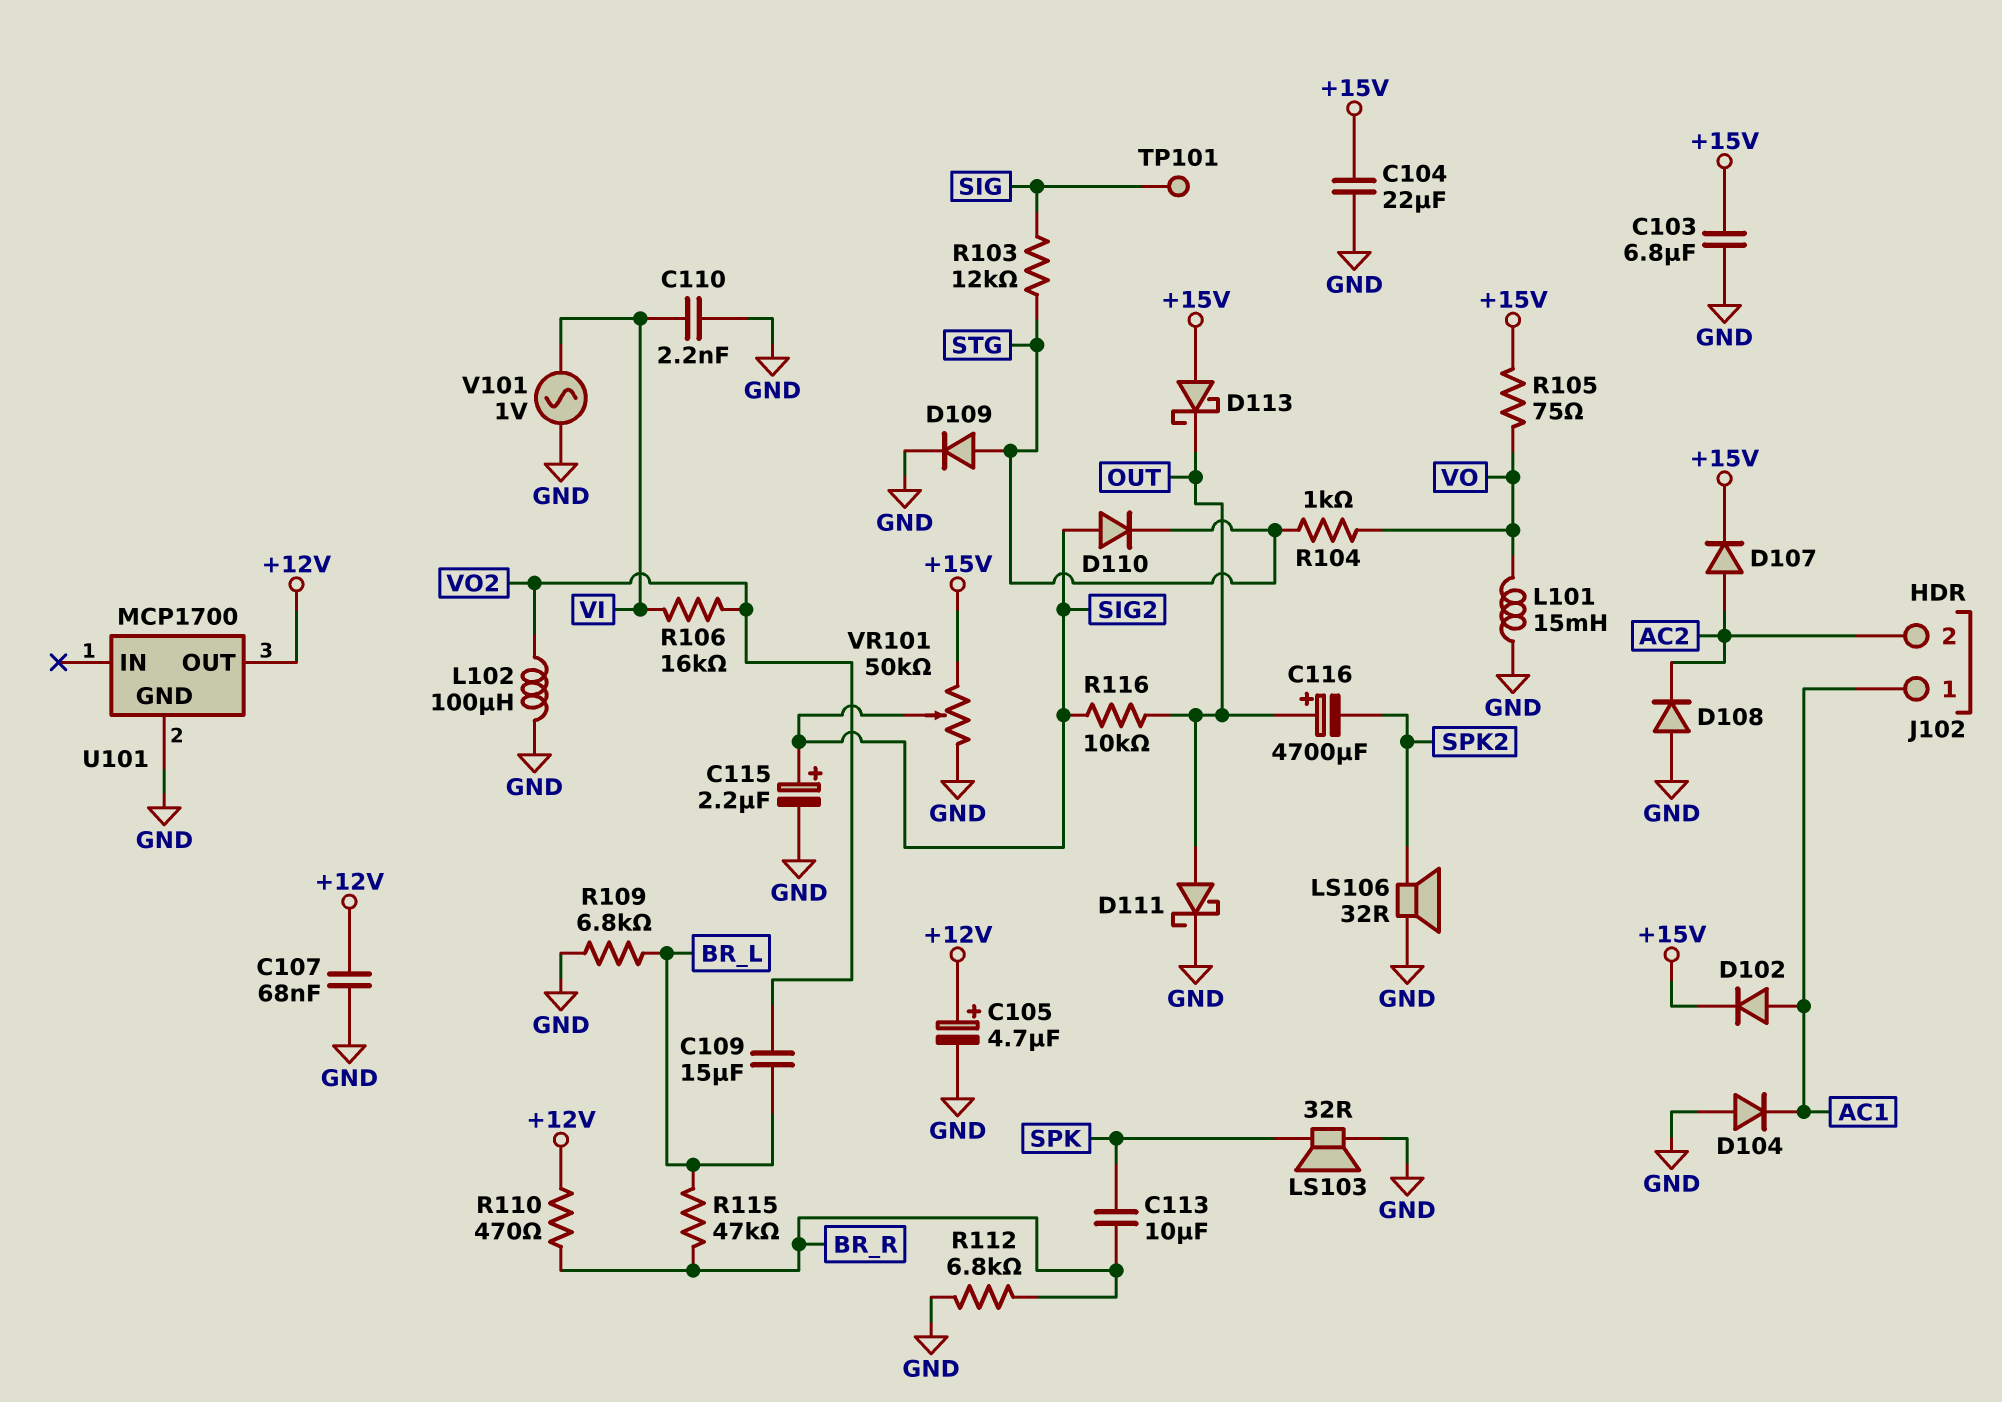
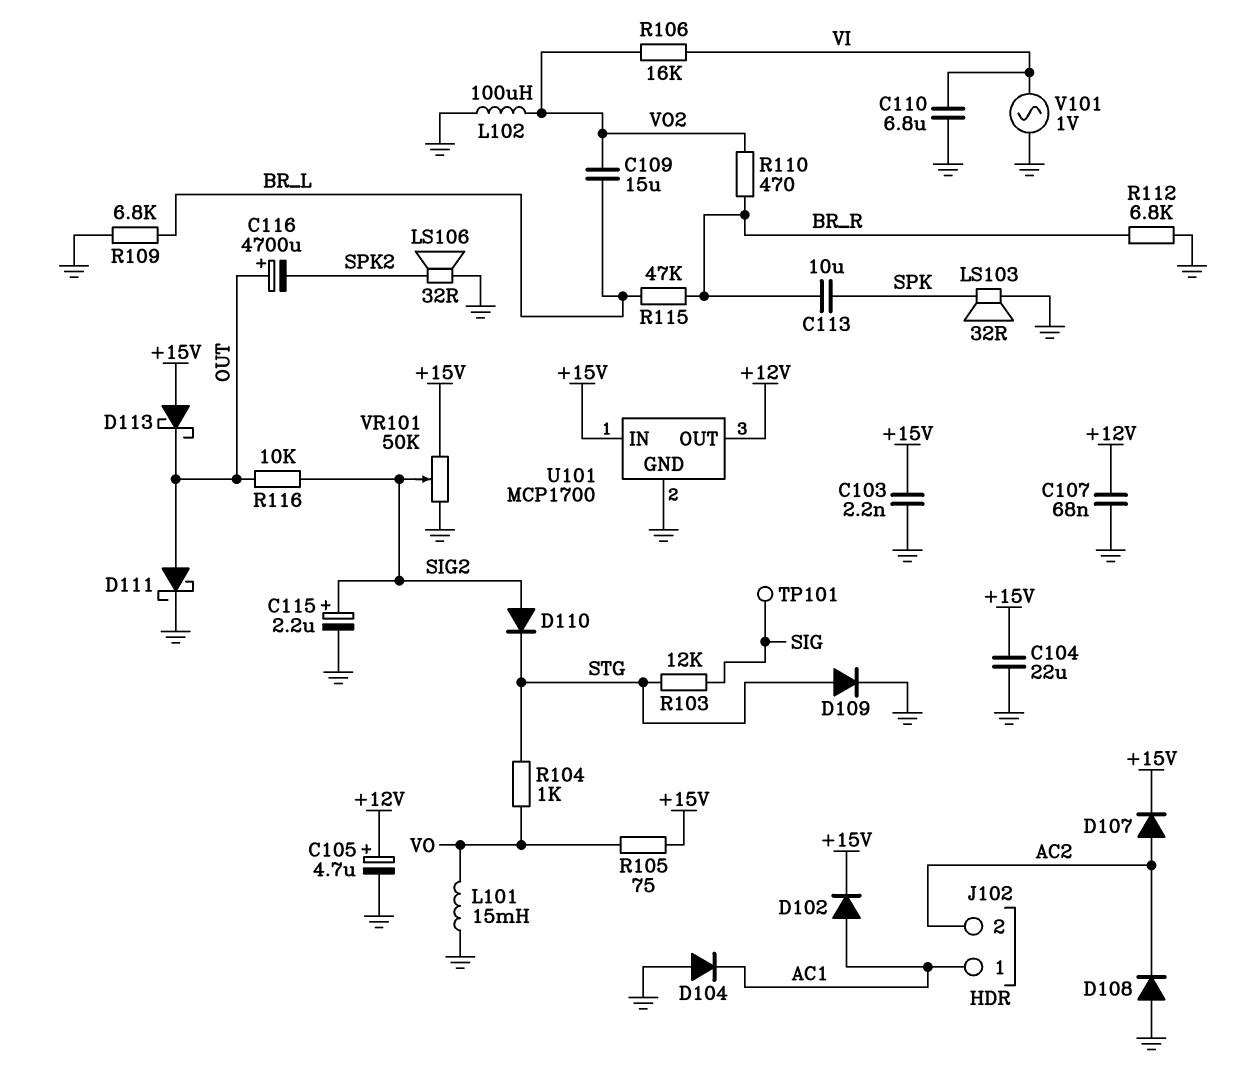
C103: 6.8uF (+15V, GND) -> 2.2nF (+15V, GND)
C110: 2.2nF (GND, VI) -> 6.8uF (GND, VI)
R110: 470 (+12V, BR_R) -> 470 (BR_R, VO2)
U101 pin IN: none -> +15V

